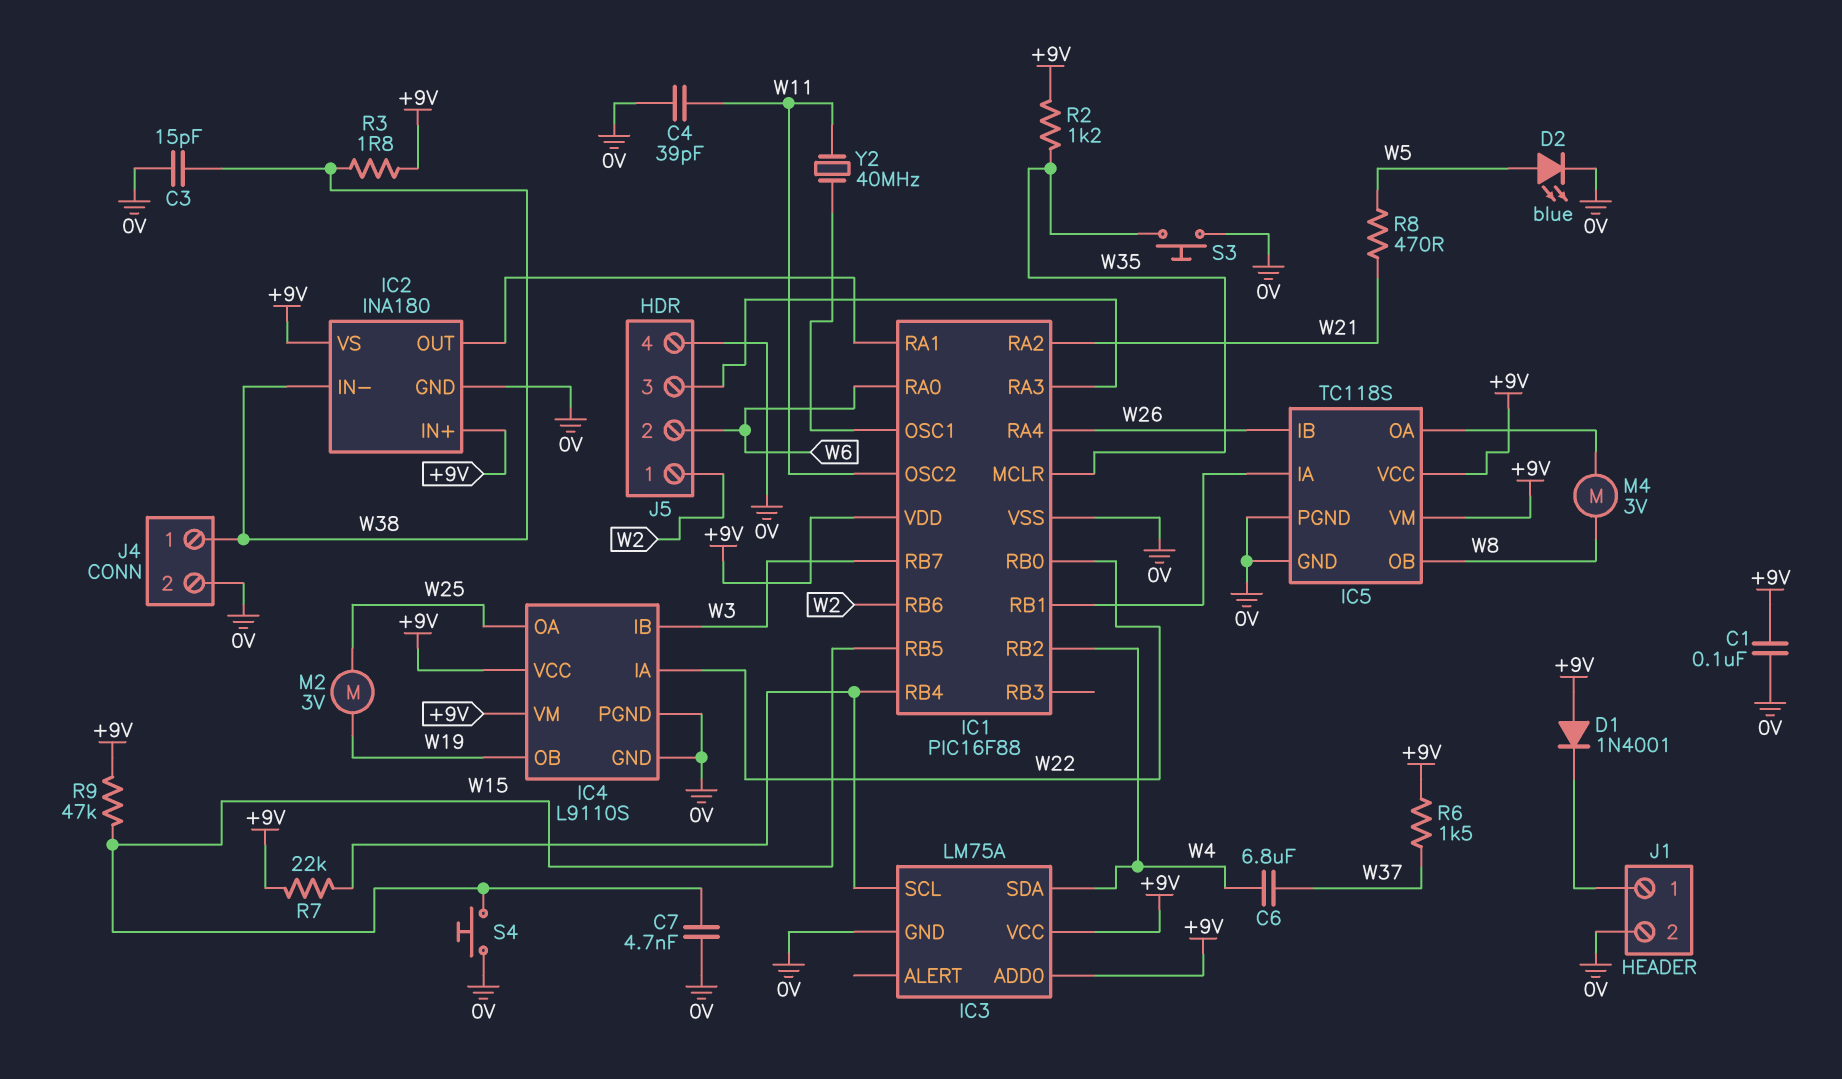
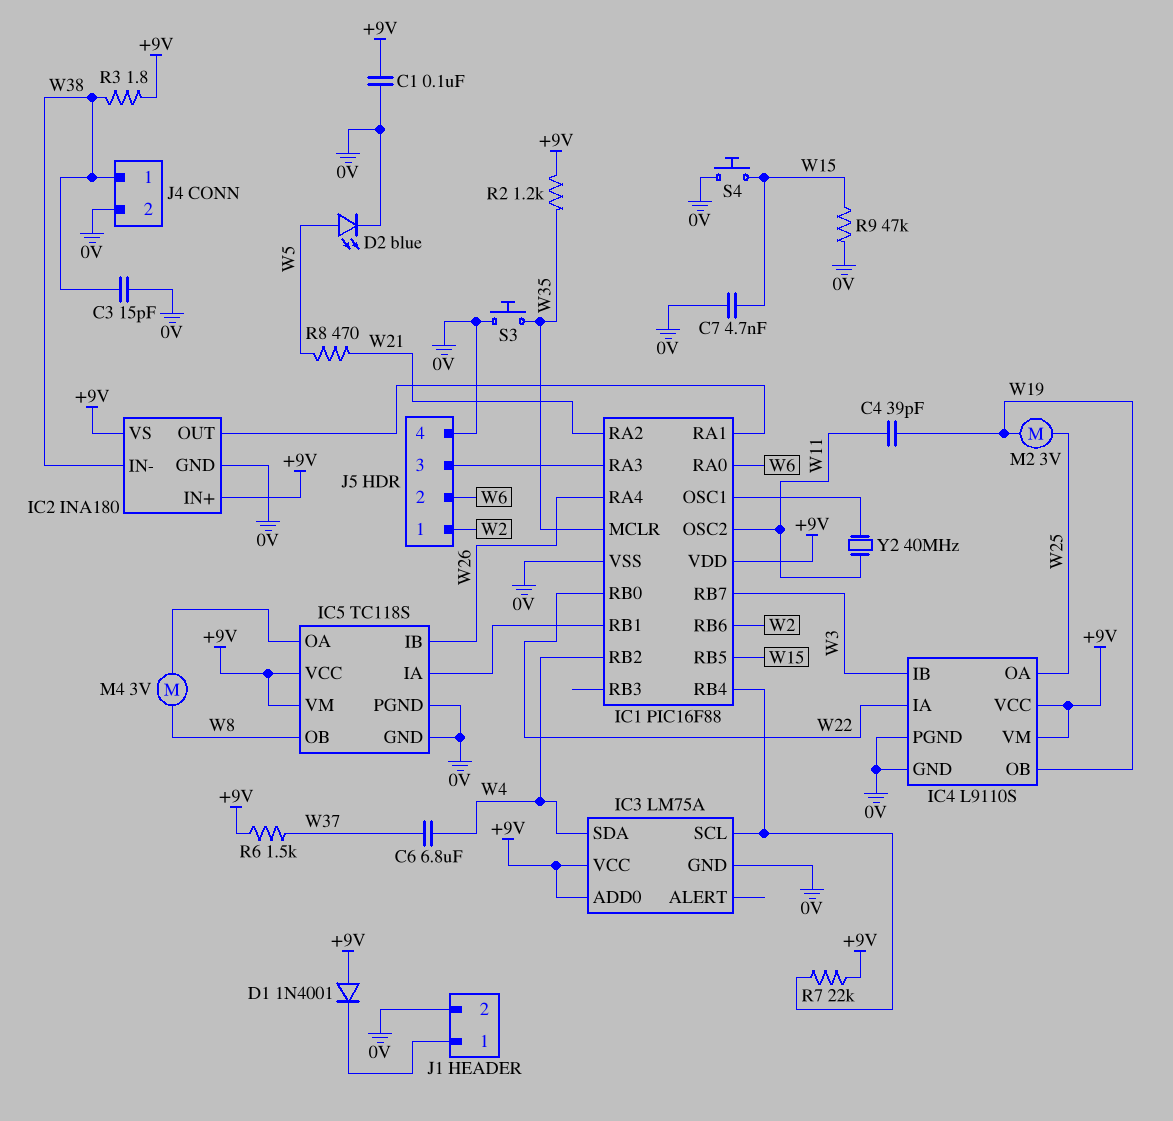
C4: 39pF (0V, W11) -> 39pF (W11, W19)
R9: 47k (+9V, W15) -> 47k (0V, W15)

